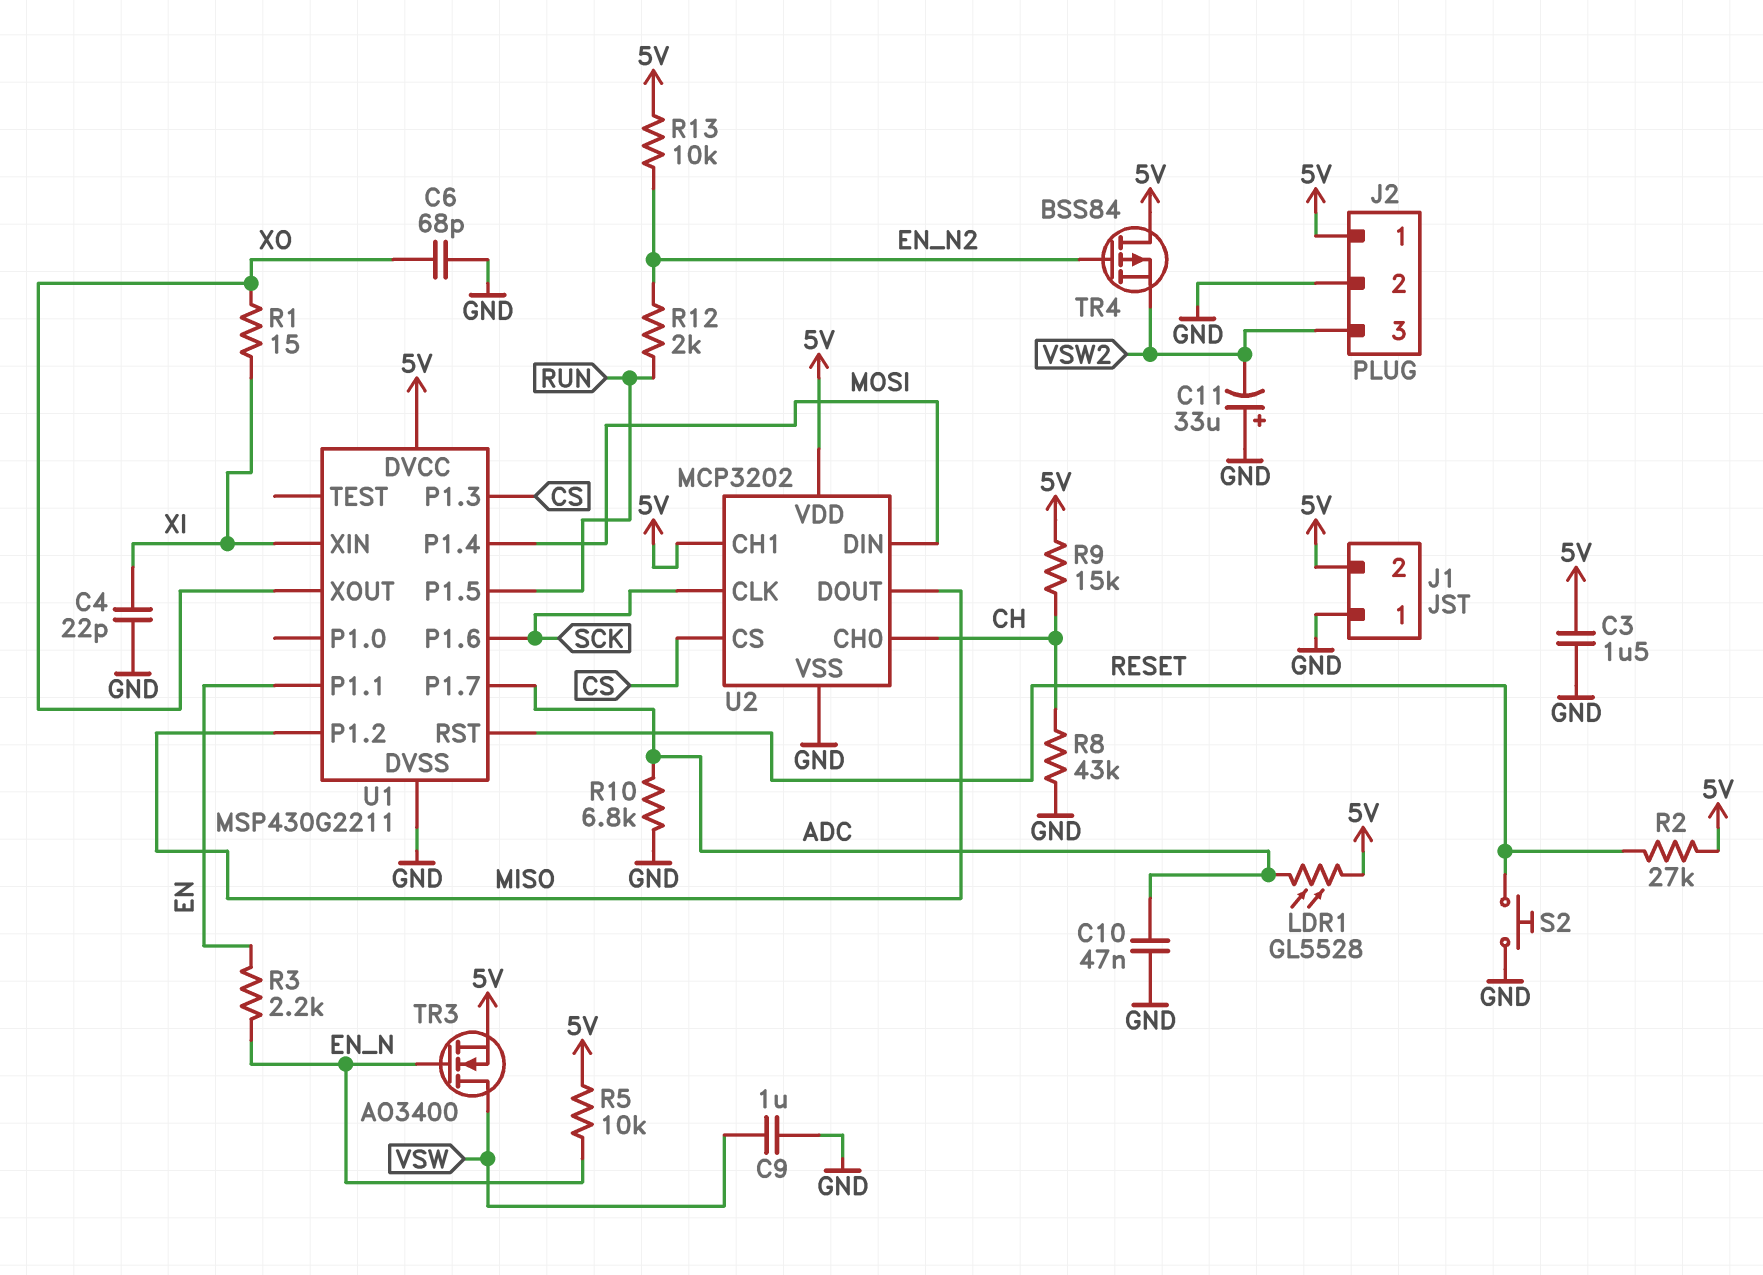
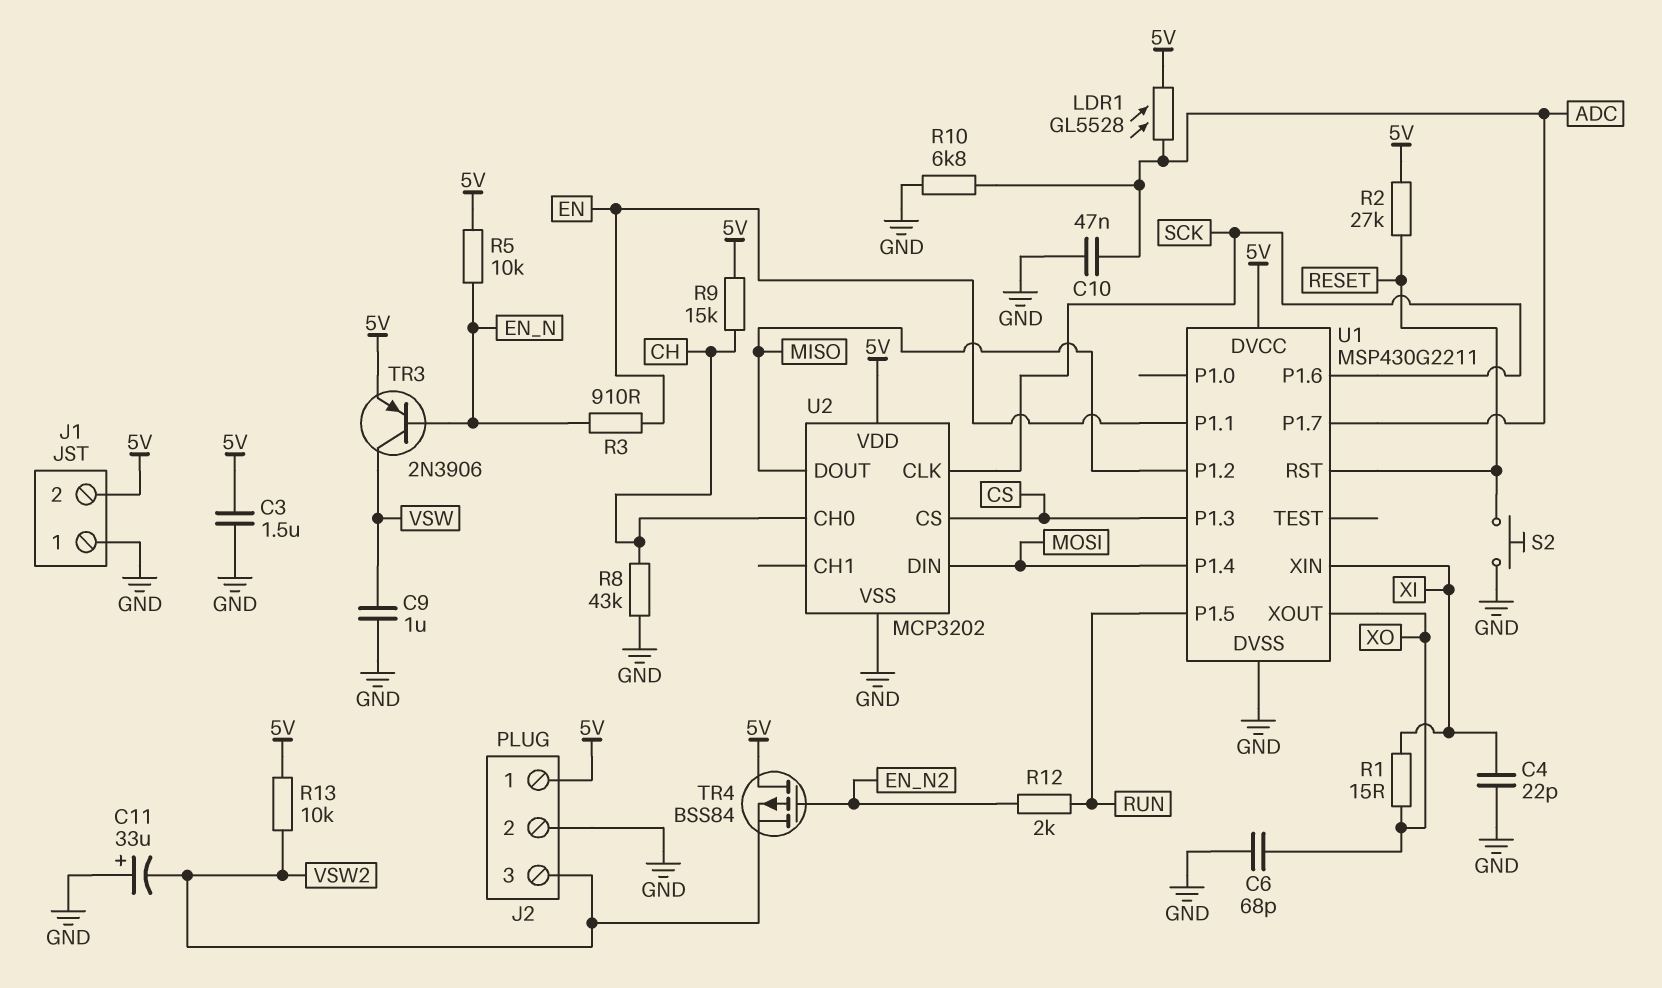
R3: 2.2k (EN, EN_N) -> 910 (EN, EN_N)
R13: 10k (5V, EN_N2) -> 10k (5V, VSW2)
TR3: NMOS AO3400 (G EN_N, D VSW, S 5V) -> PNP 2N3906 (B EN_N, C VSW, E 5V)
U2 pin CH1: 5V -> none

